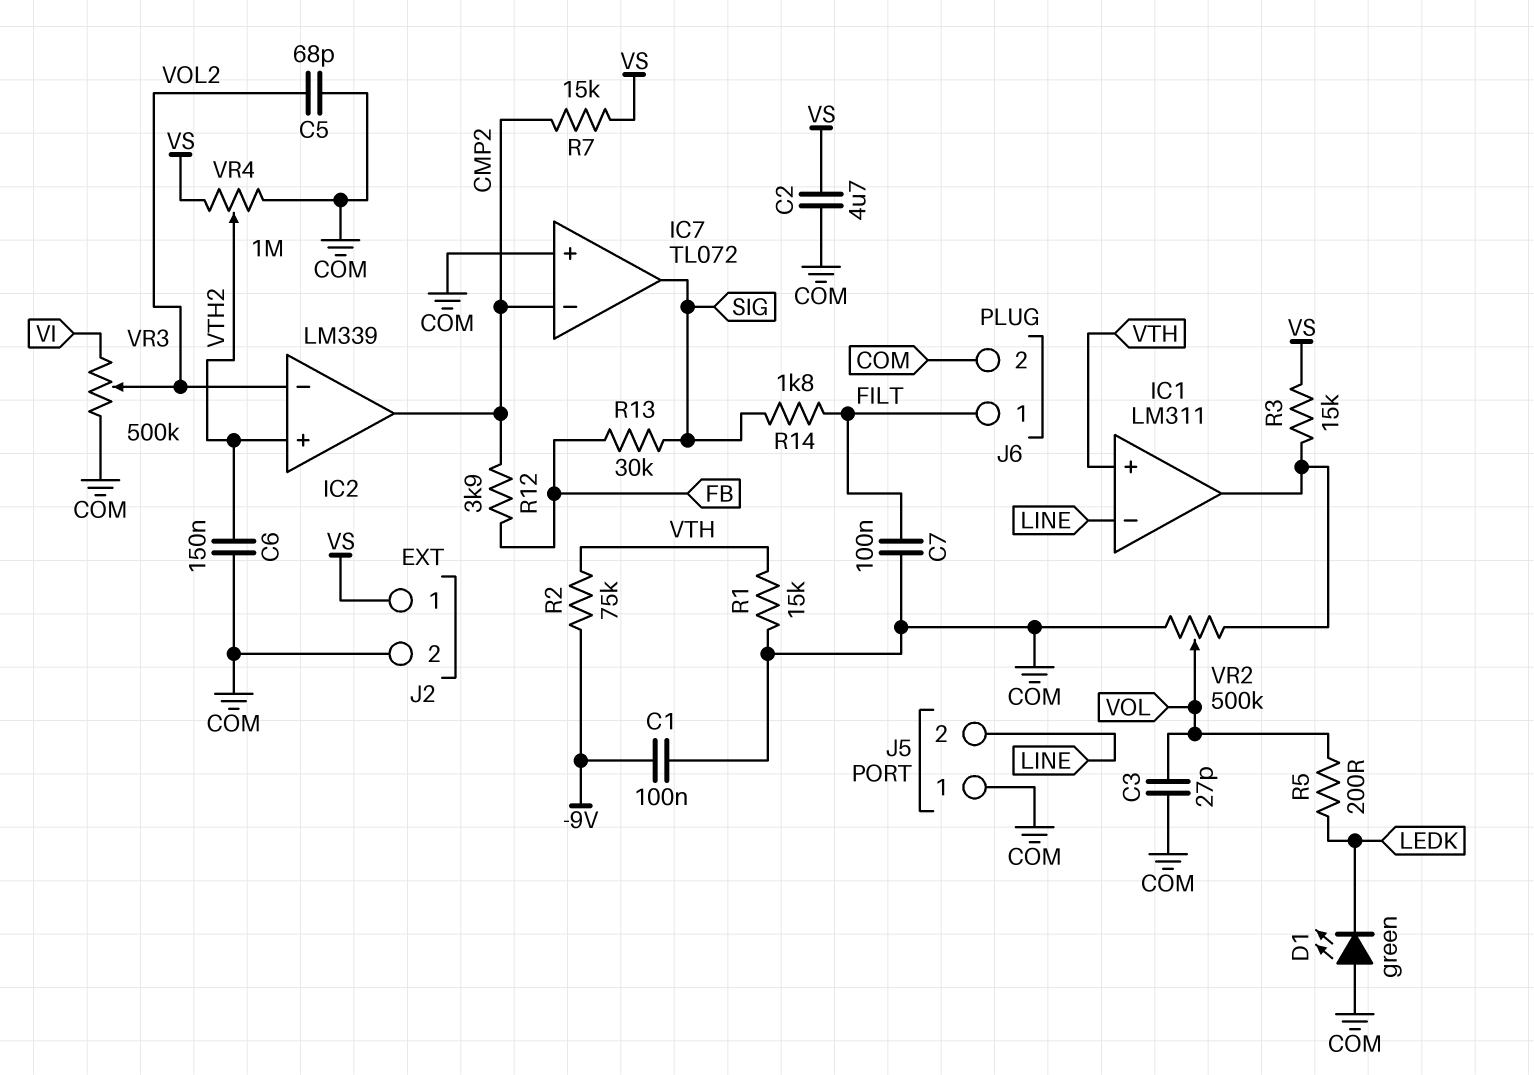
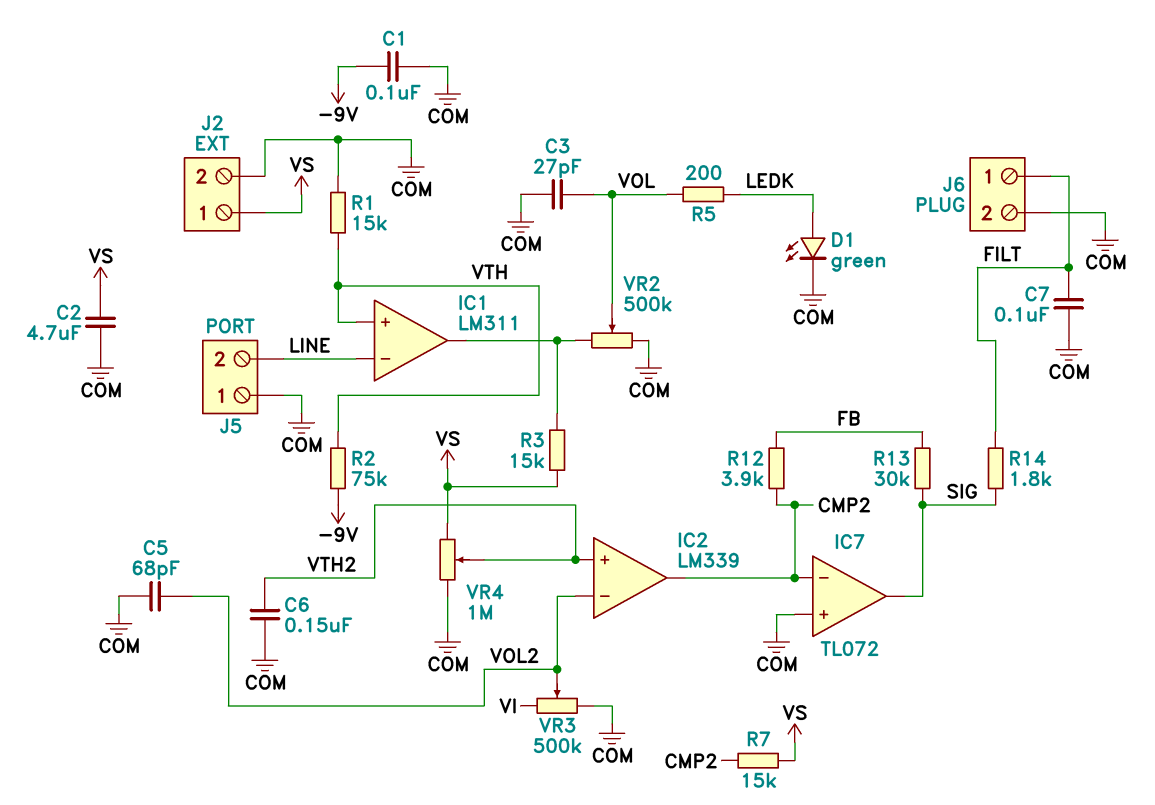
D1: LED green (A COM, K LEDK) -> LED green (A LEDK, K COM)

